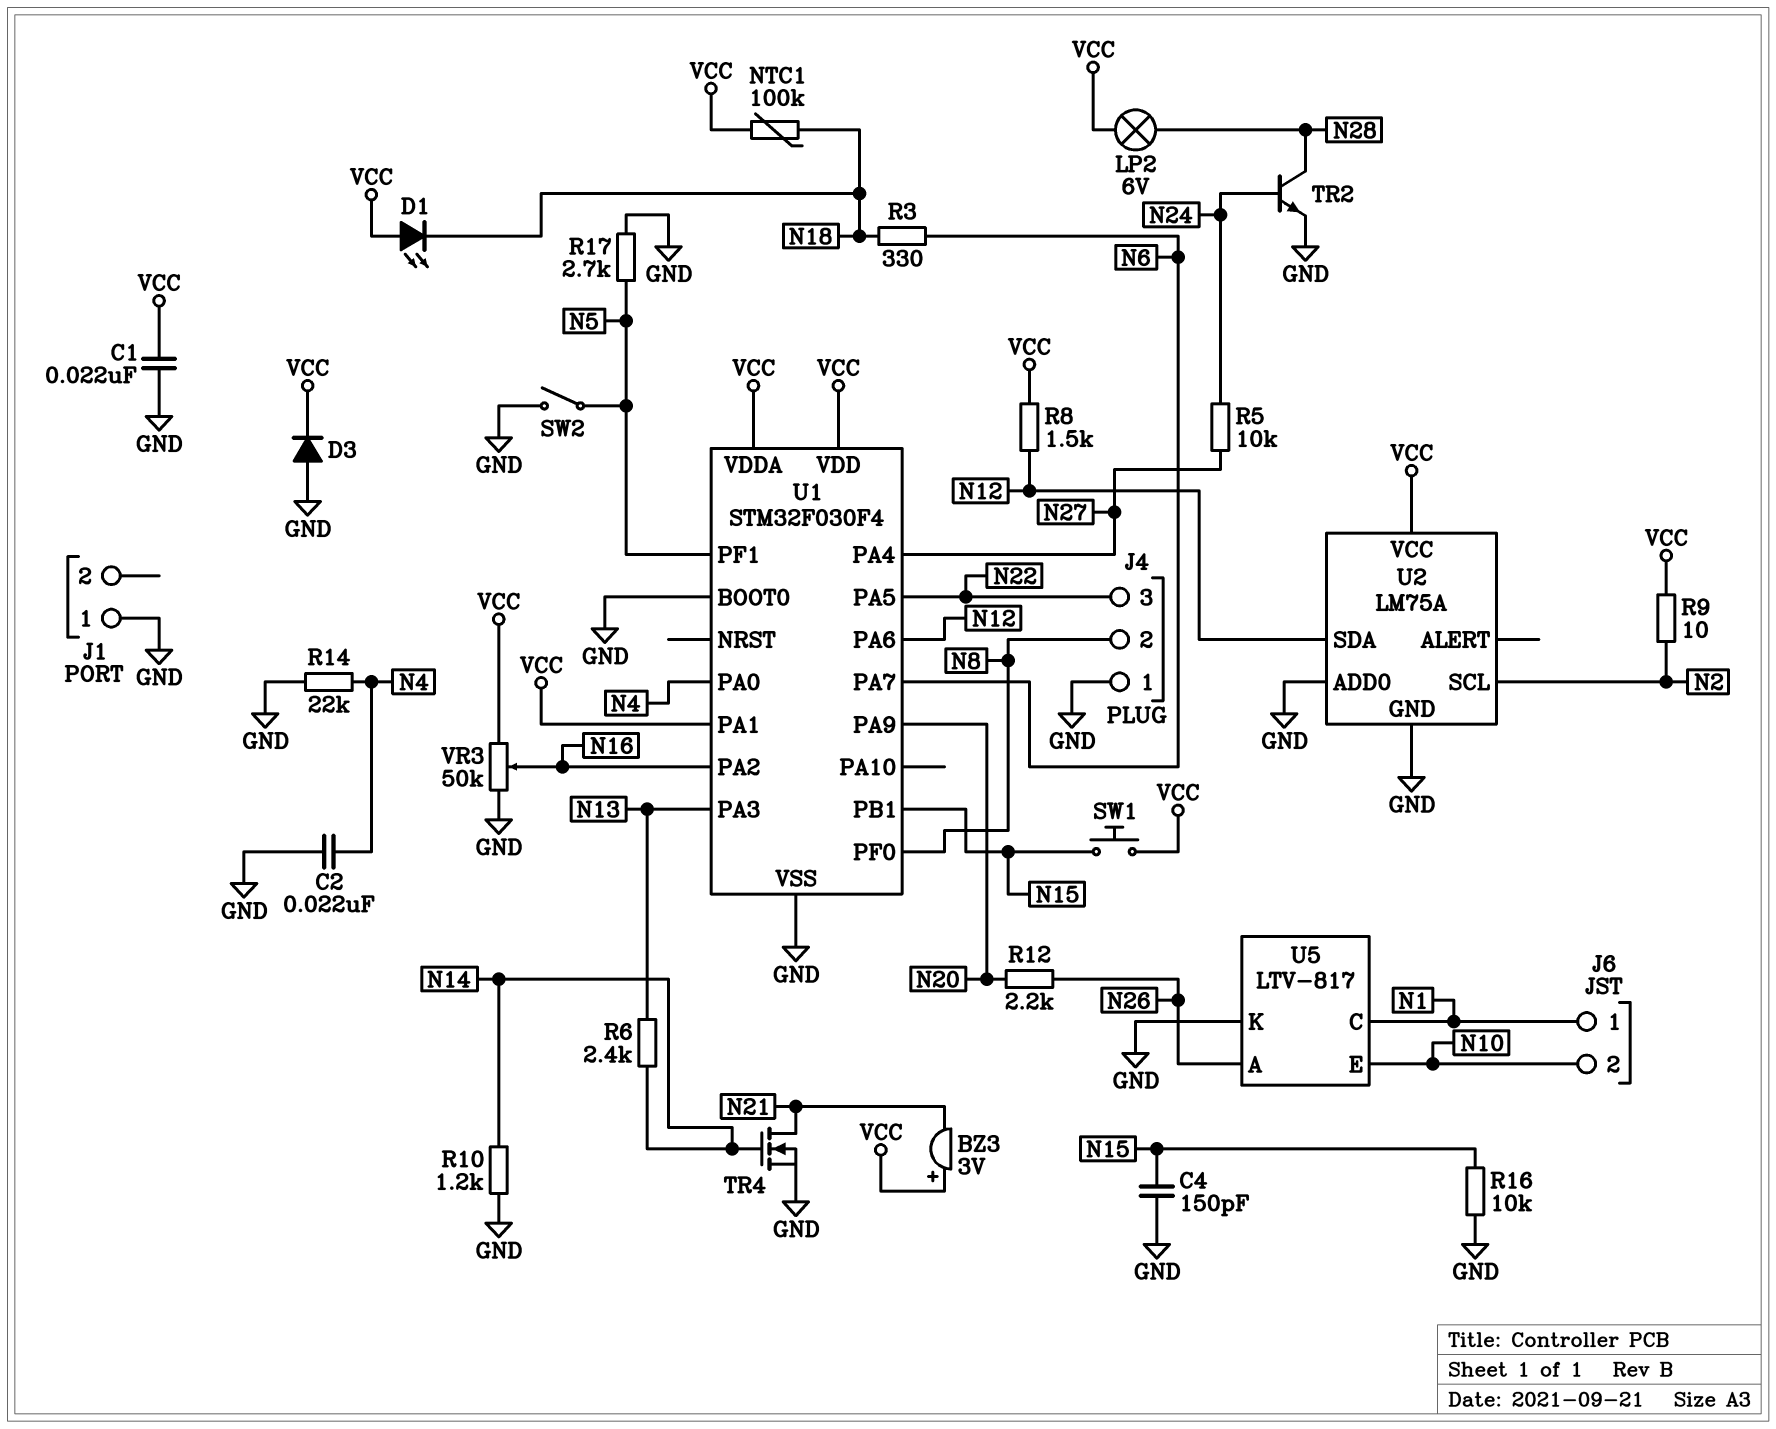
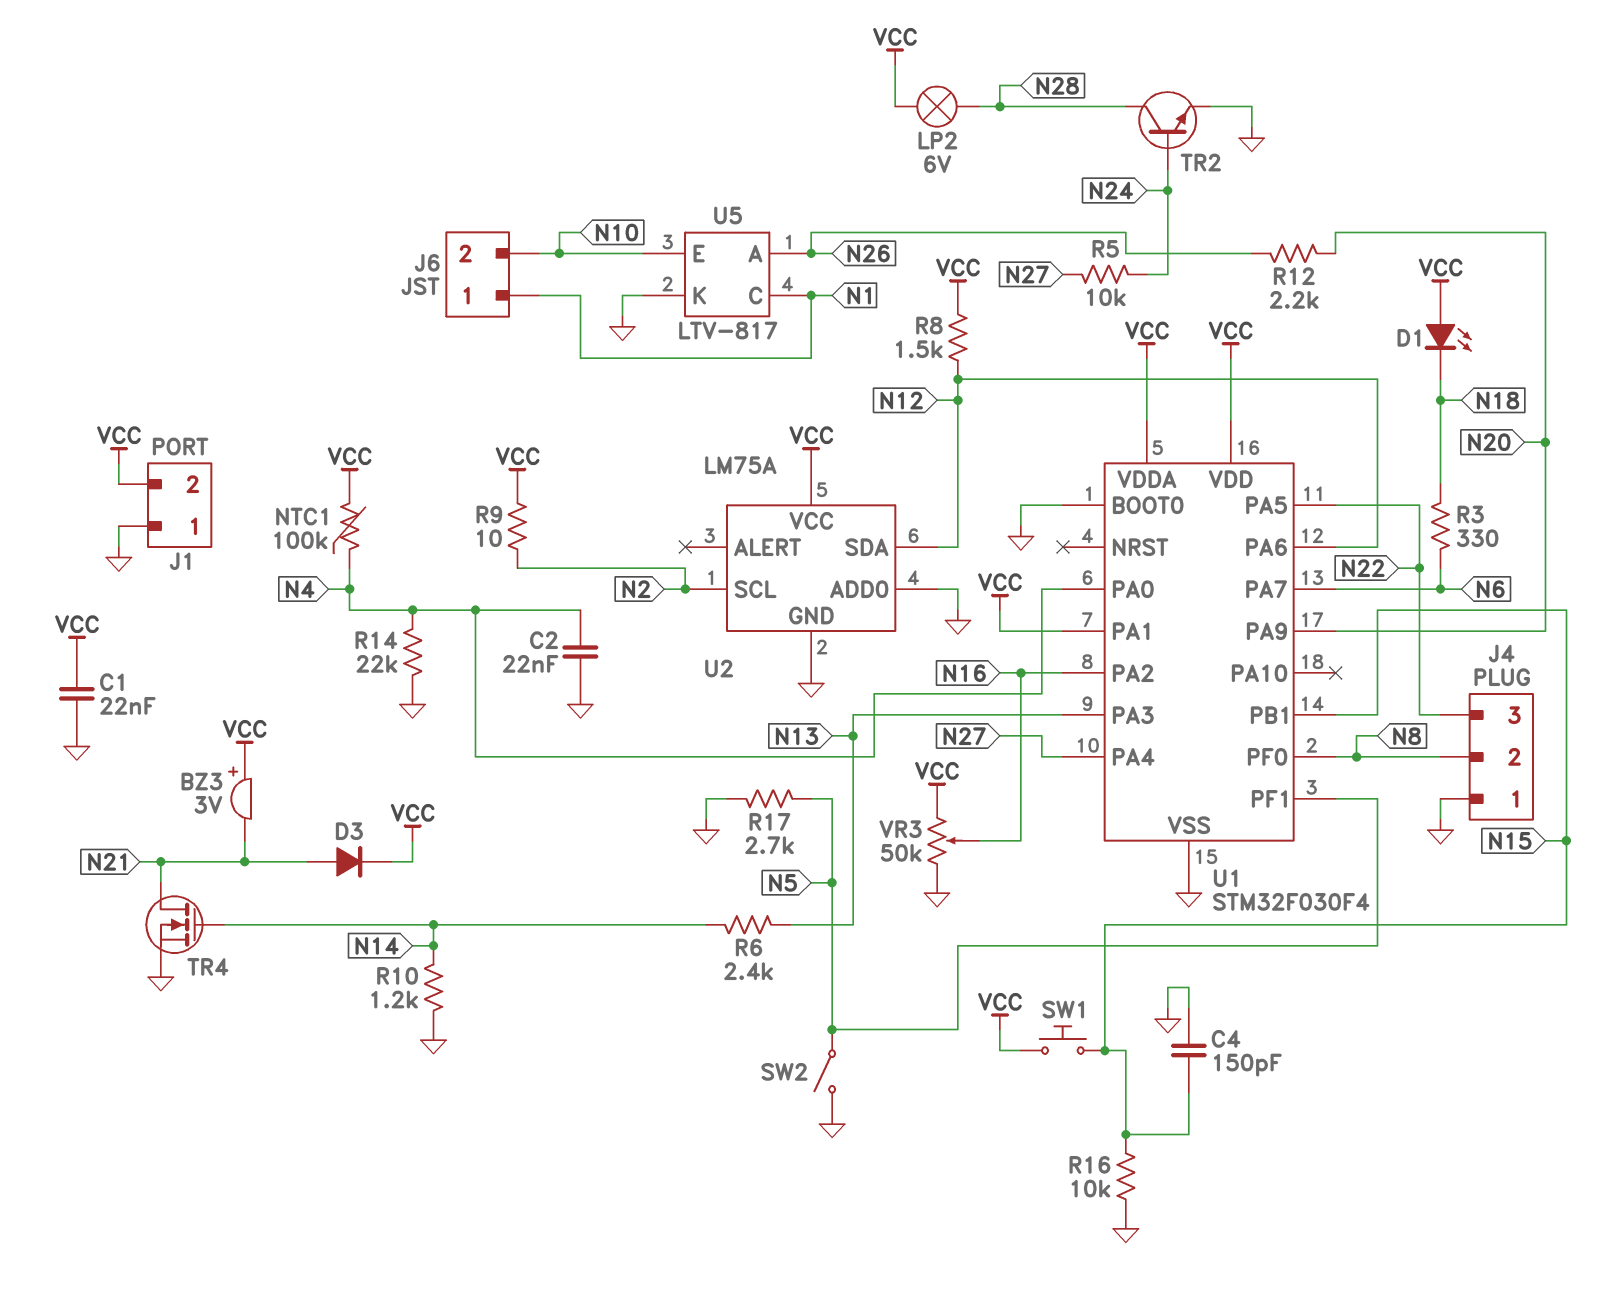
D3: diode (A GND, K VCC) -> diode (A N21, K VCC)
J1 pin 2: none -> VCC
NTC1: 100k (N18, VCC) -> 100k (N4, VCC)

